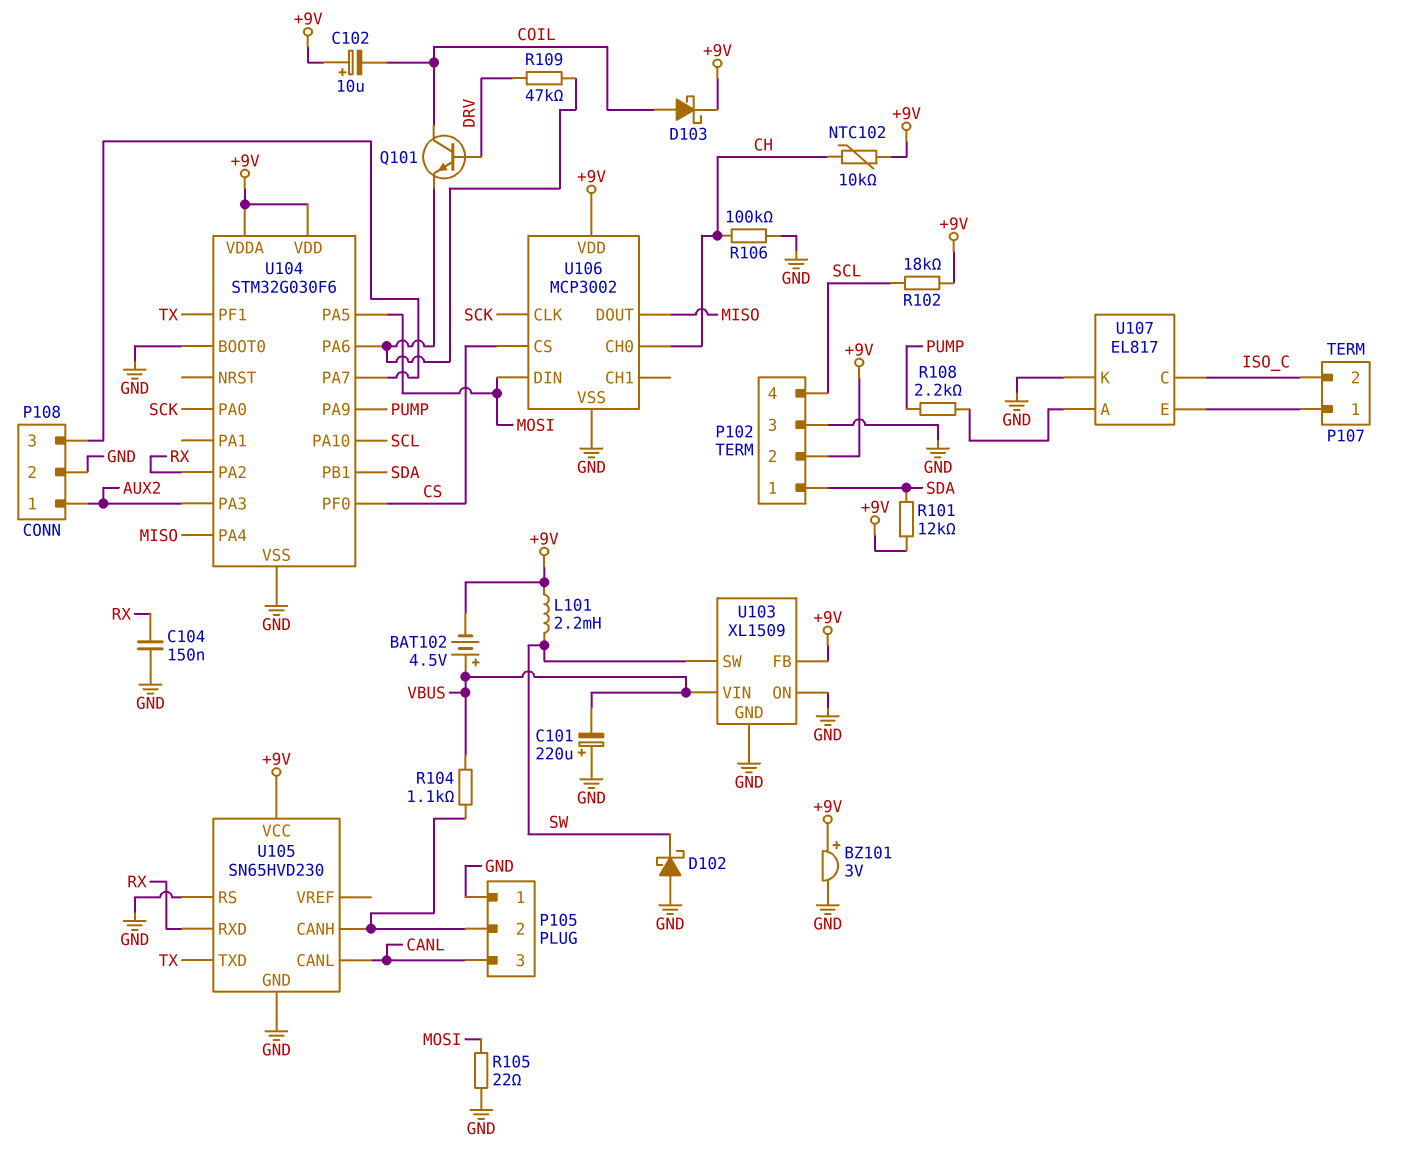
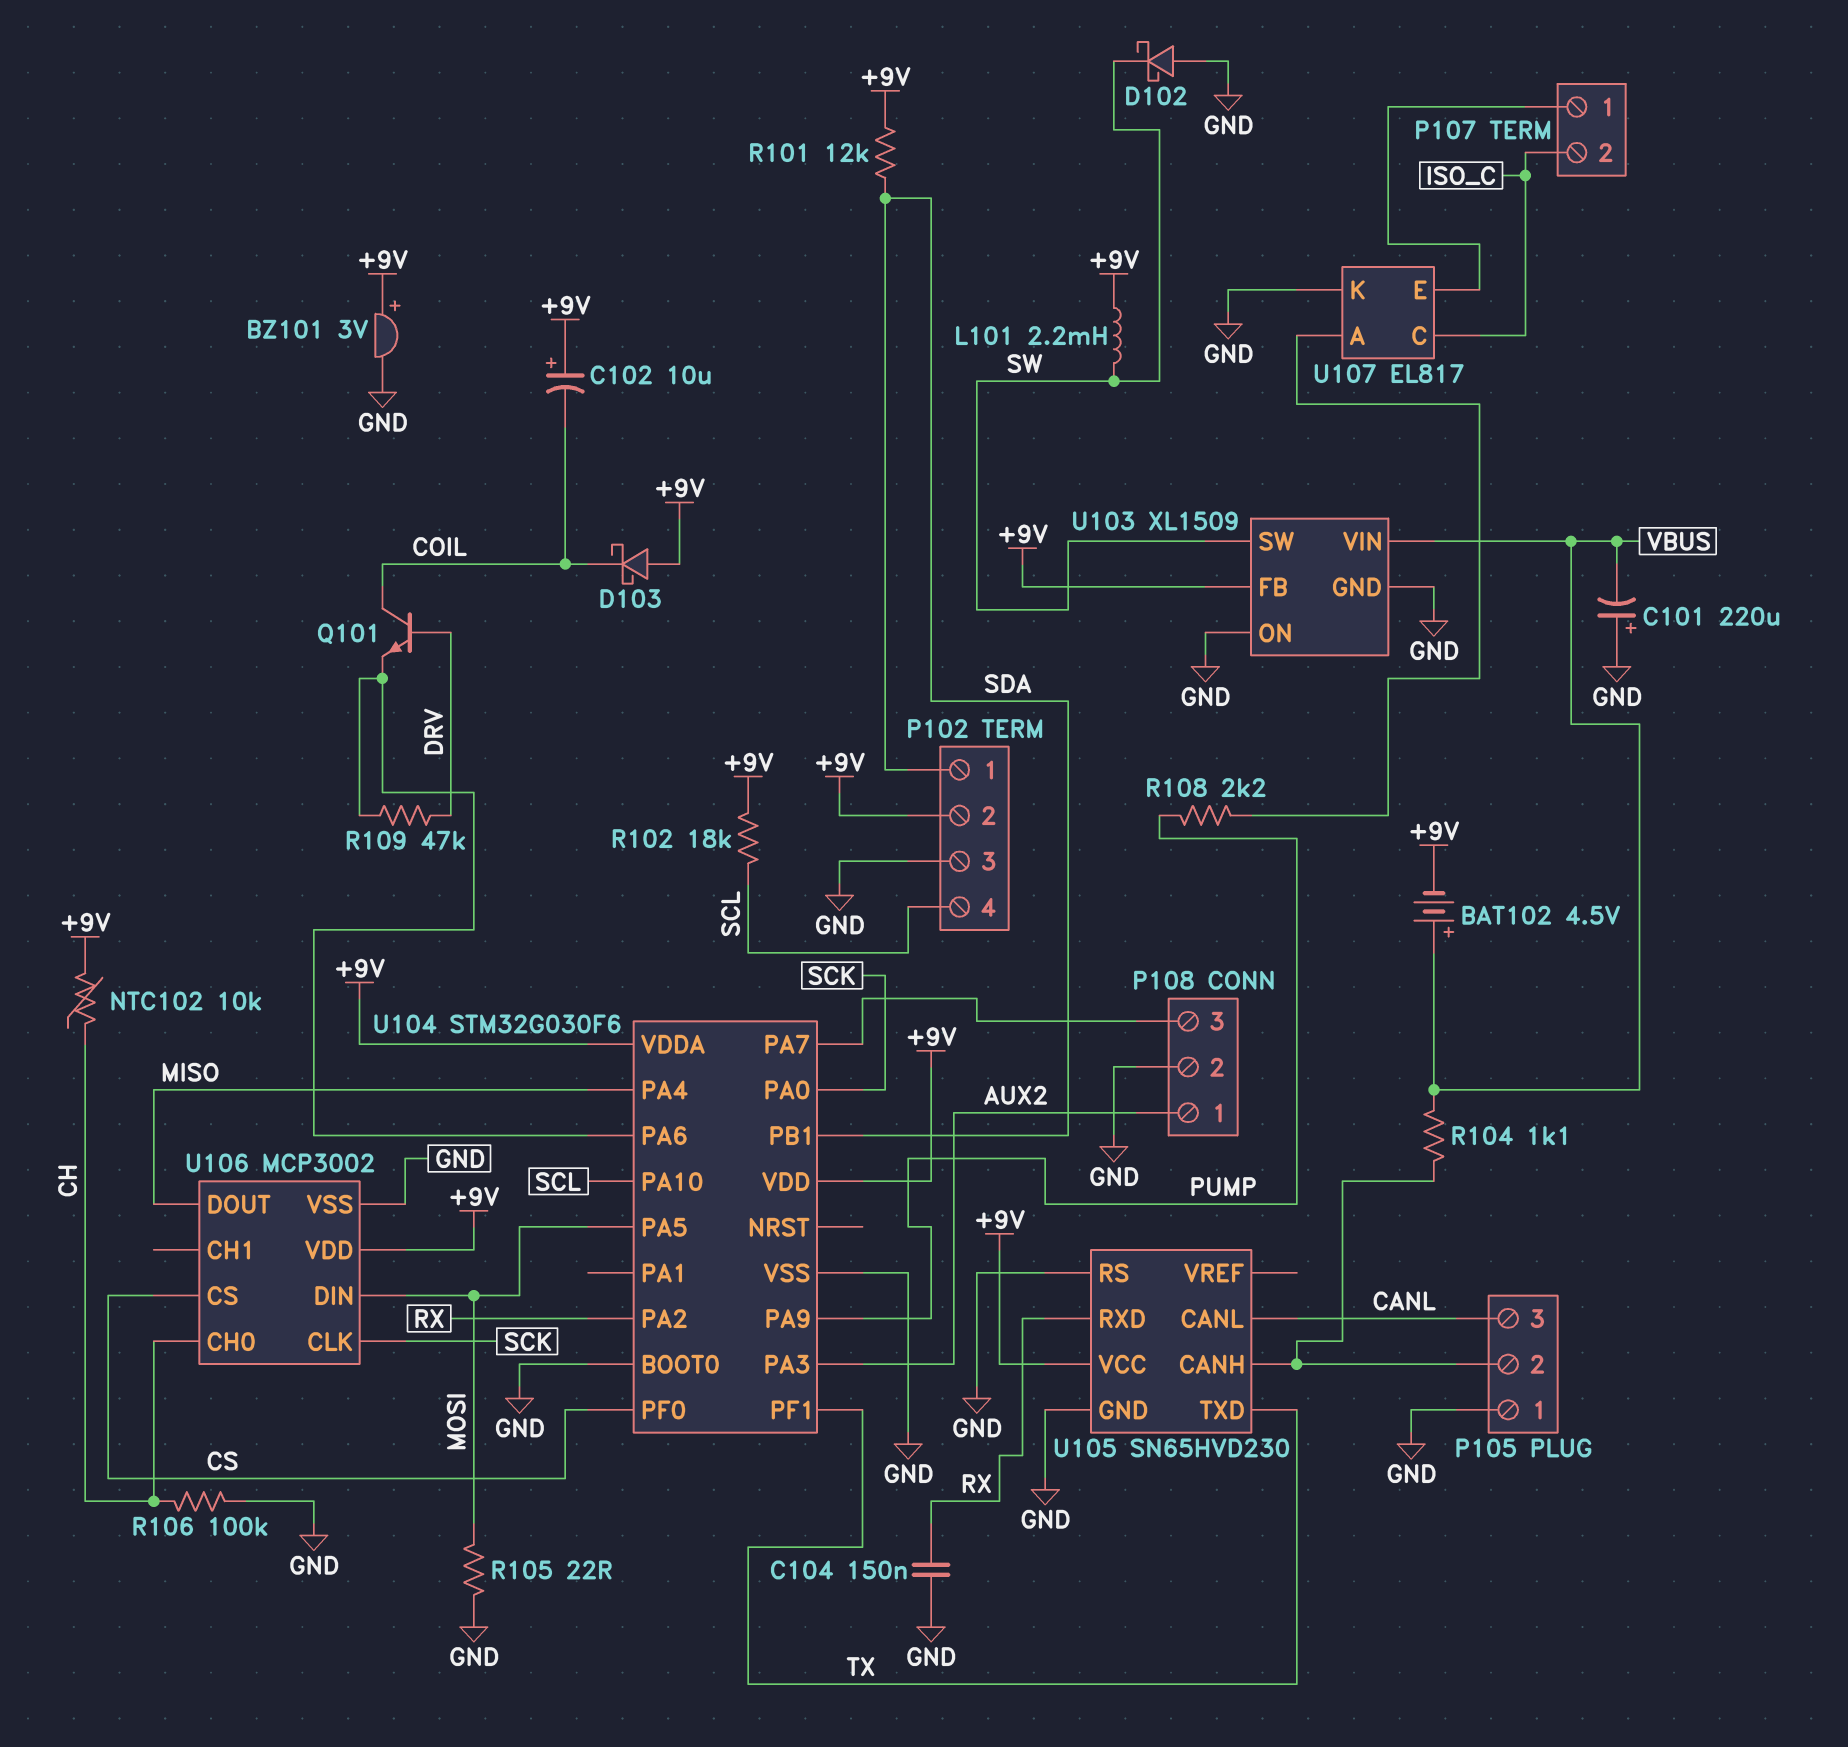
D103: schottky (A COIL, K +9V) -> schottky (A +9V, K COIL)

